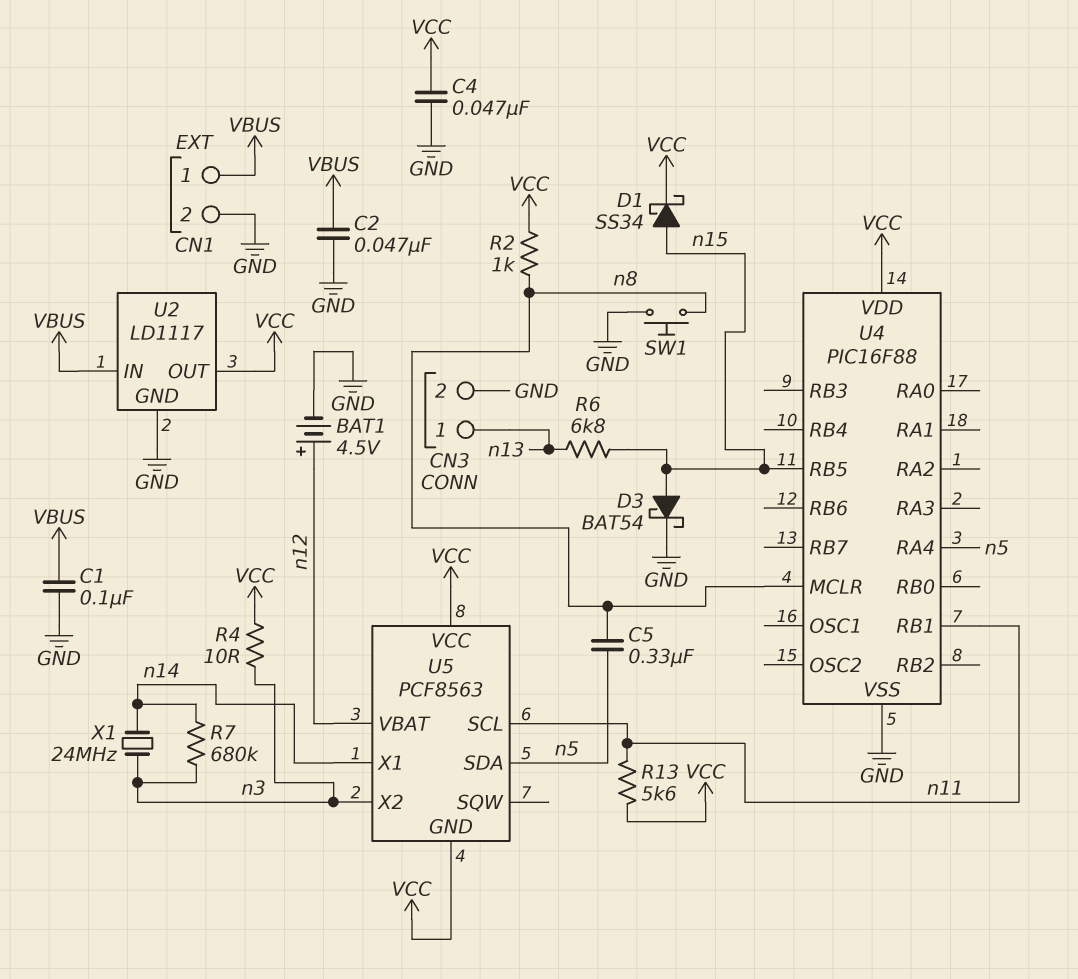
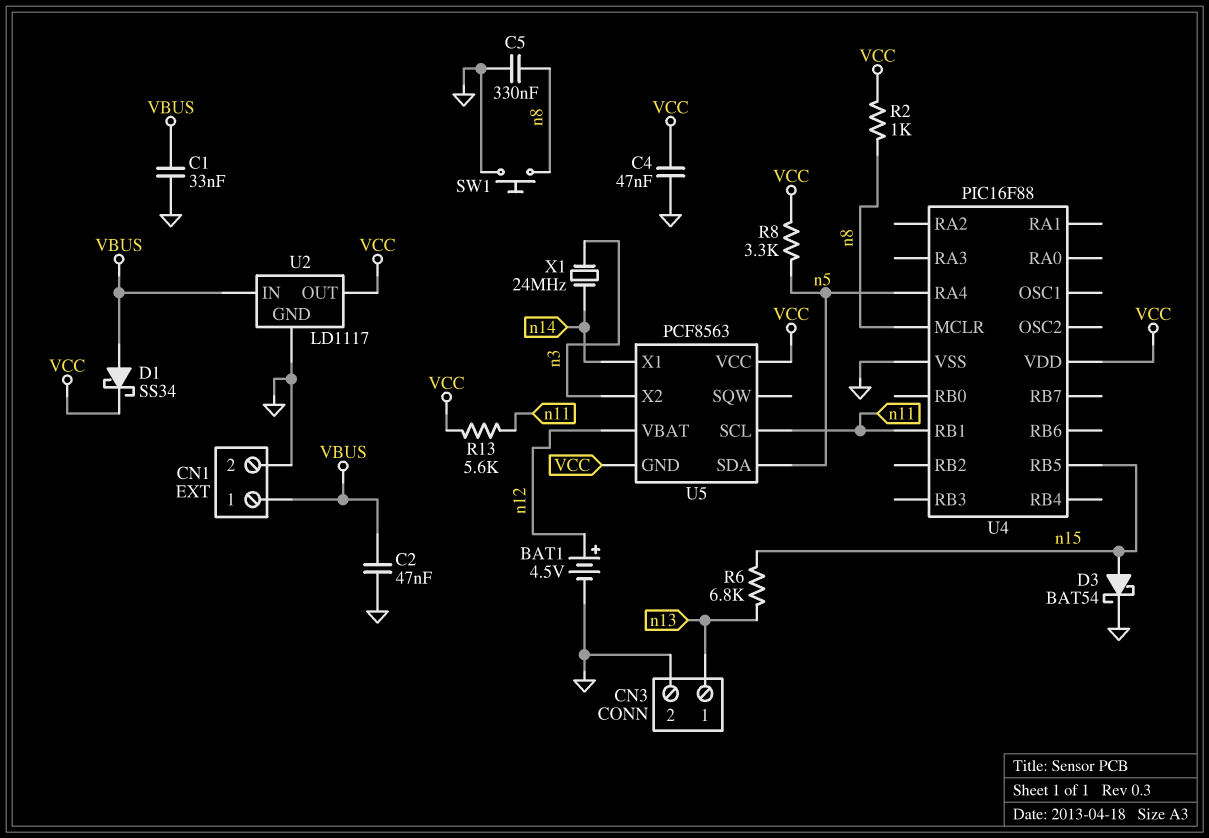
C1: 100nF (GND, VBUS) -> 33nF (GND, VBUS)
C5: 330nF (n5, n8) -> 330nF (GND, n8)
D1: schottky SS34 (A n15, K VCC) -> schottky SS34 (A VBUS, K VCC)
R4: 10 (VCC, n3) -> none
R7: 680k (n3, n14) -> none
R8: none -> 3.3k (VCC, n5)

